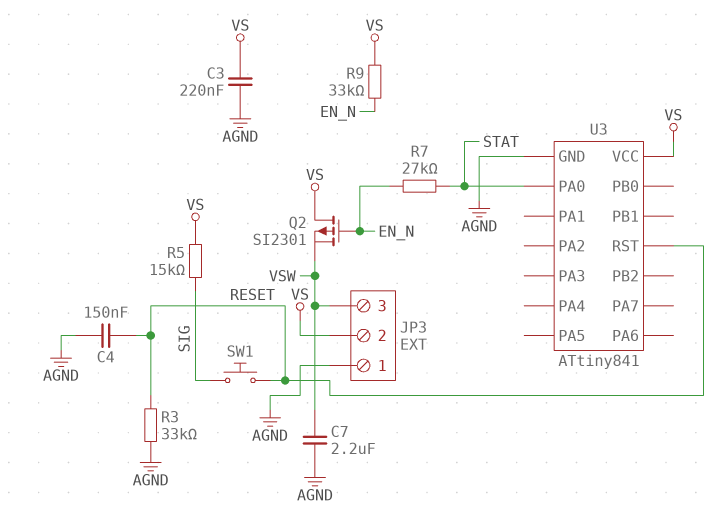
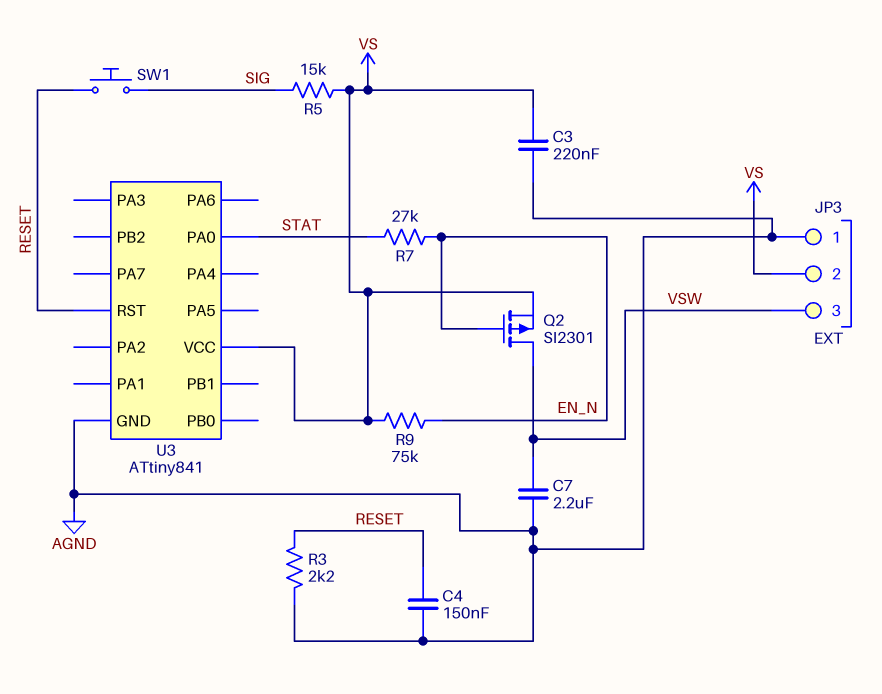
Q2: PMOS SI2301 (G EN_N, D VS, S VSW) -> PMOS SI2301 (G EN_N, D VSW, S VS)
R3: 33k (AGND, RESET) -> 2.2k (AGND, RESET)
R9: 33k (EN_N, VS) -> 75k (EN_N, VS)

